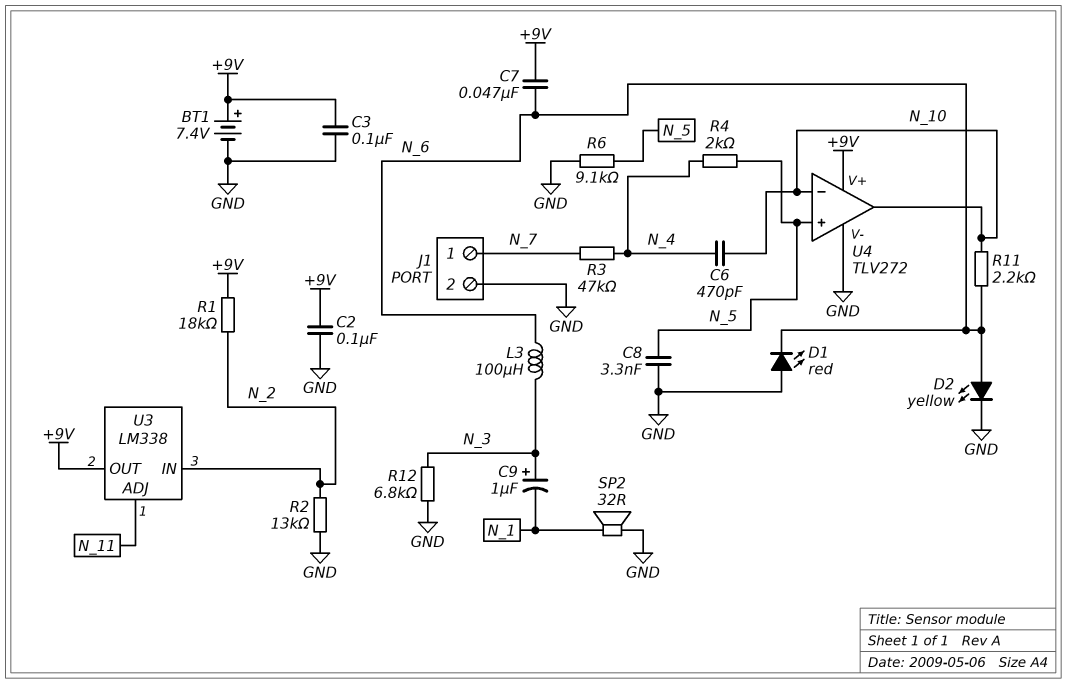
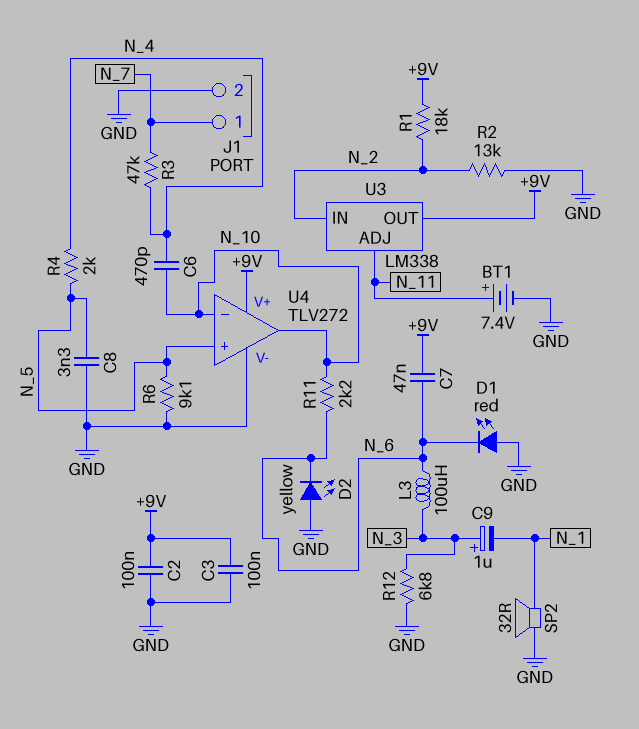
BT1: 7.4V (plus +9V, minus GND) -> 7.4V (plus N_11, minus GND)
D2: LED yellow (A N_6, K GND) -> LED yellow (A GND, K N_6)

